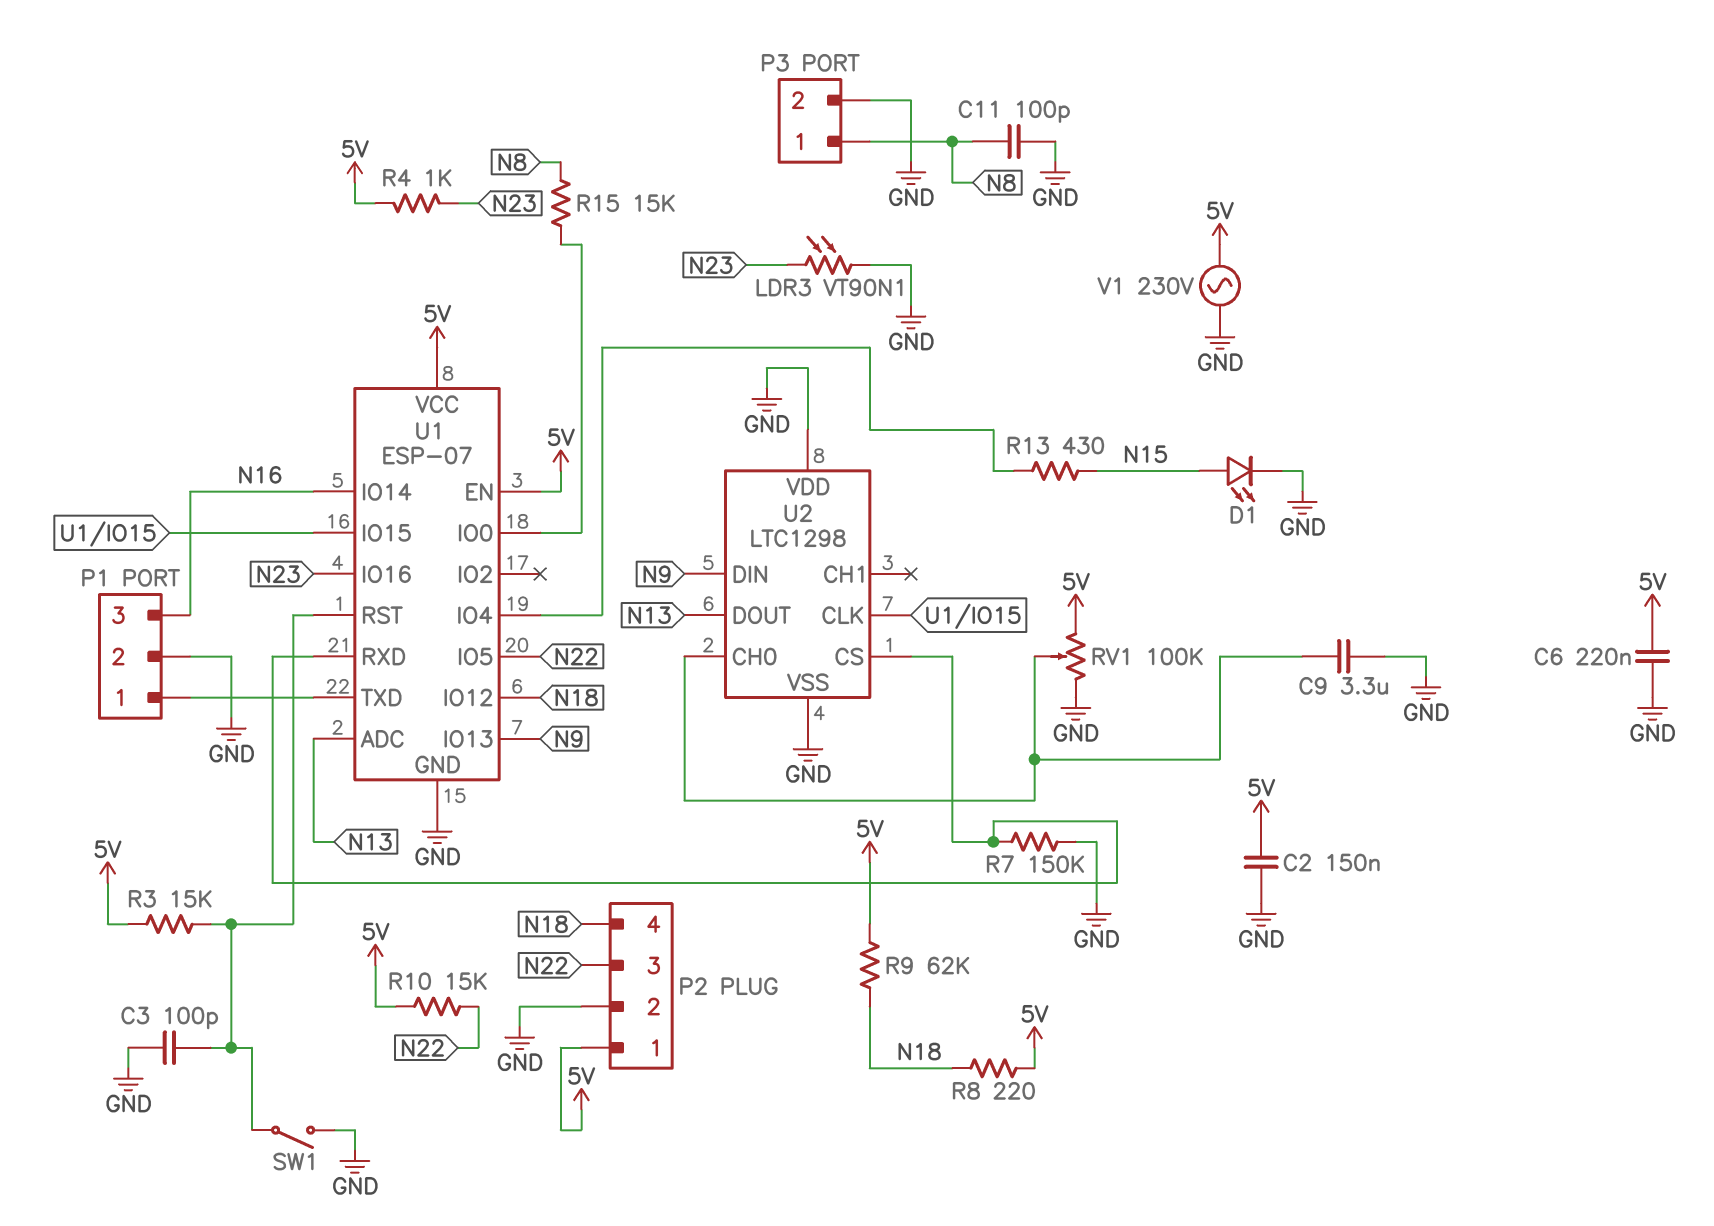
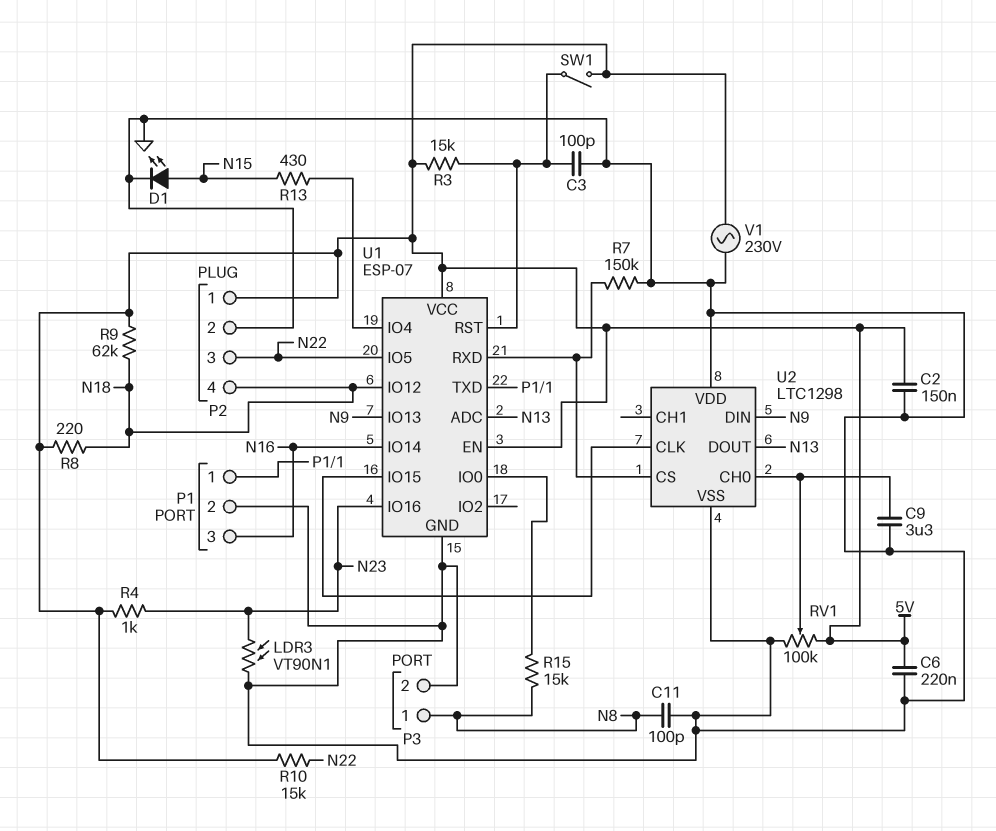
SW1: switch (GND, U1/RST) -> switch (5V, U1/RST)

